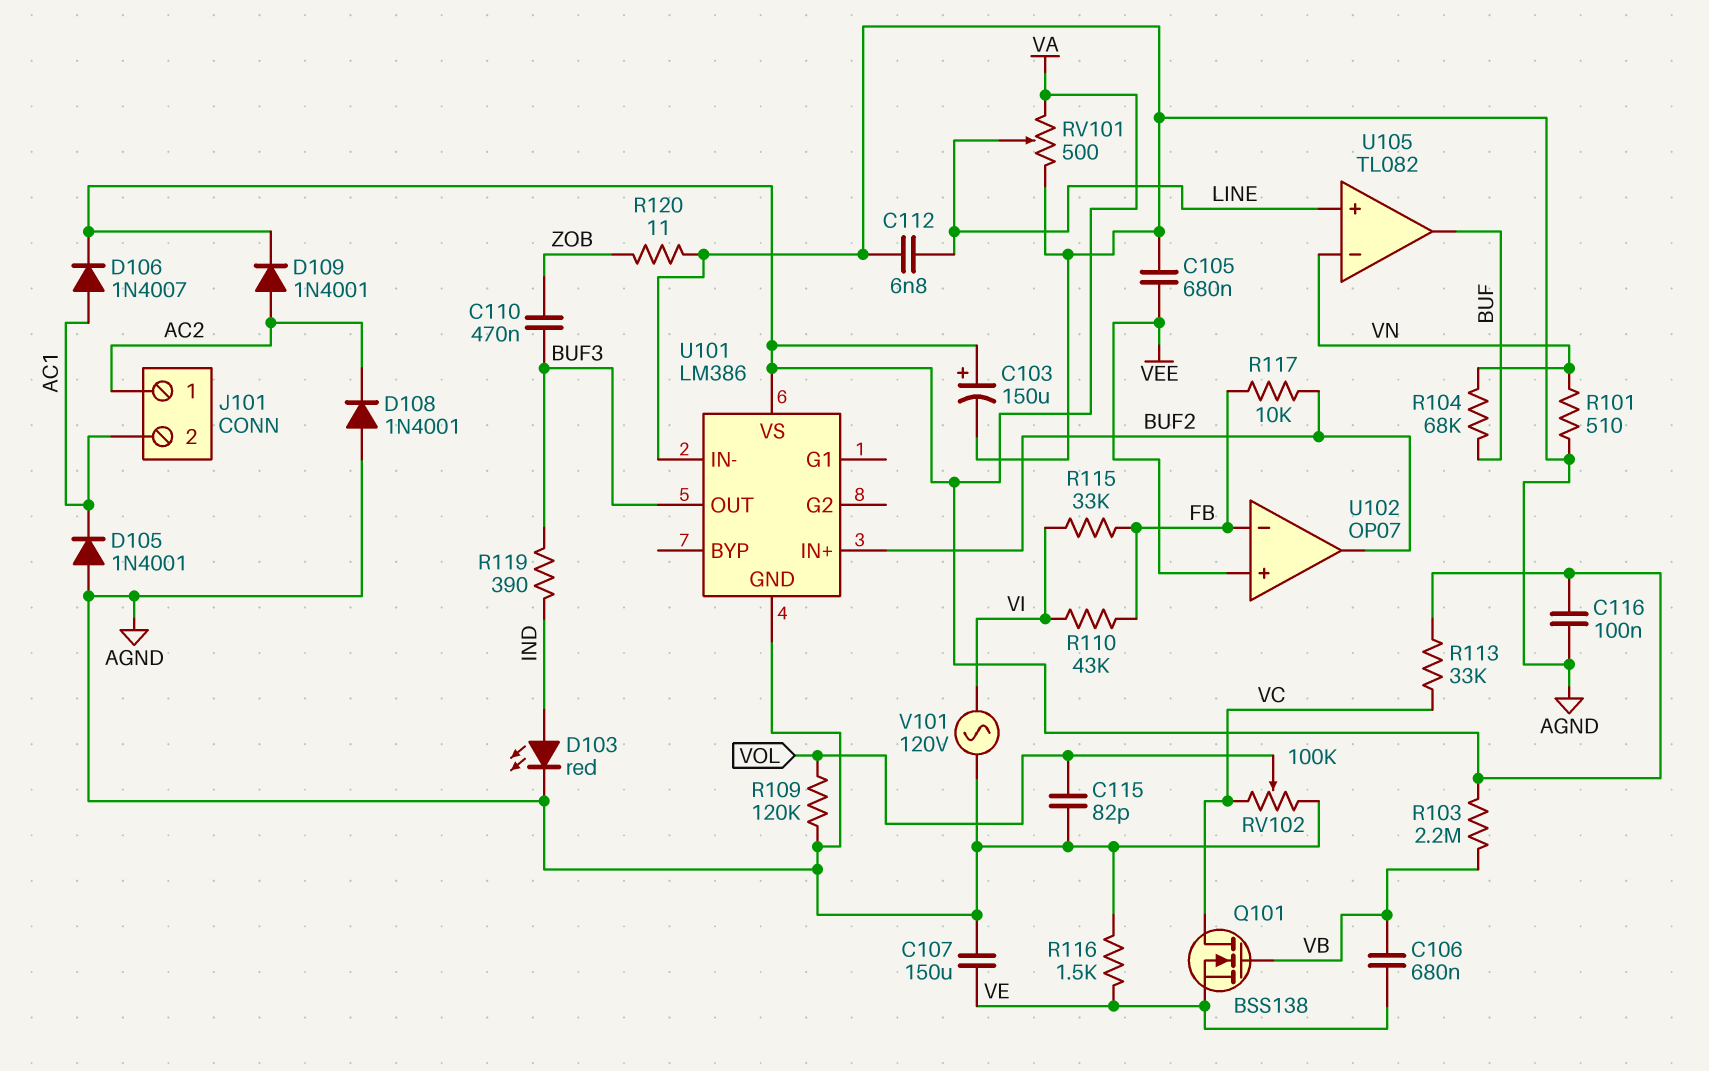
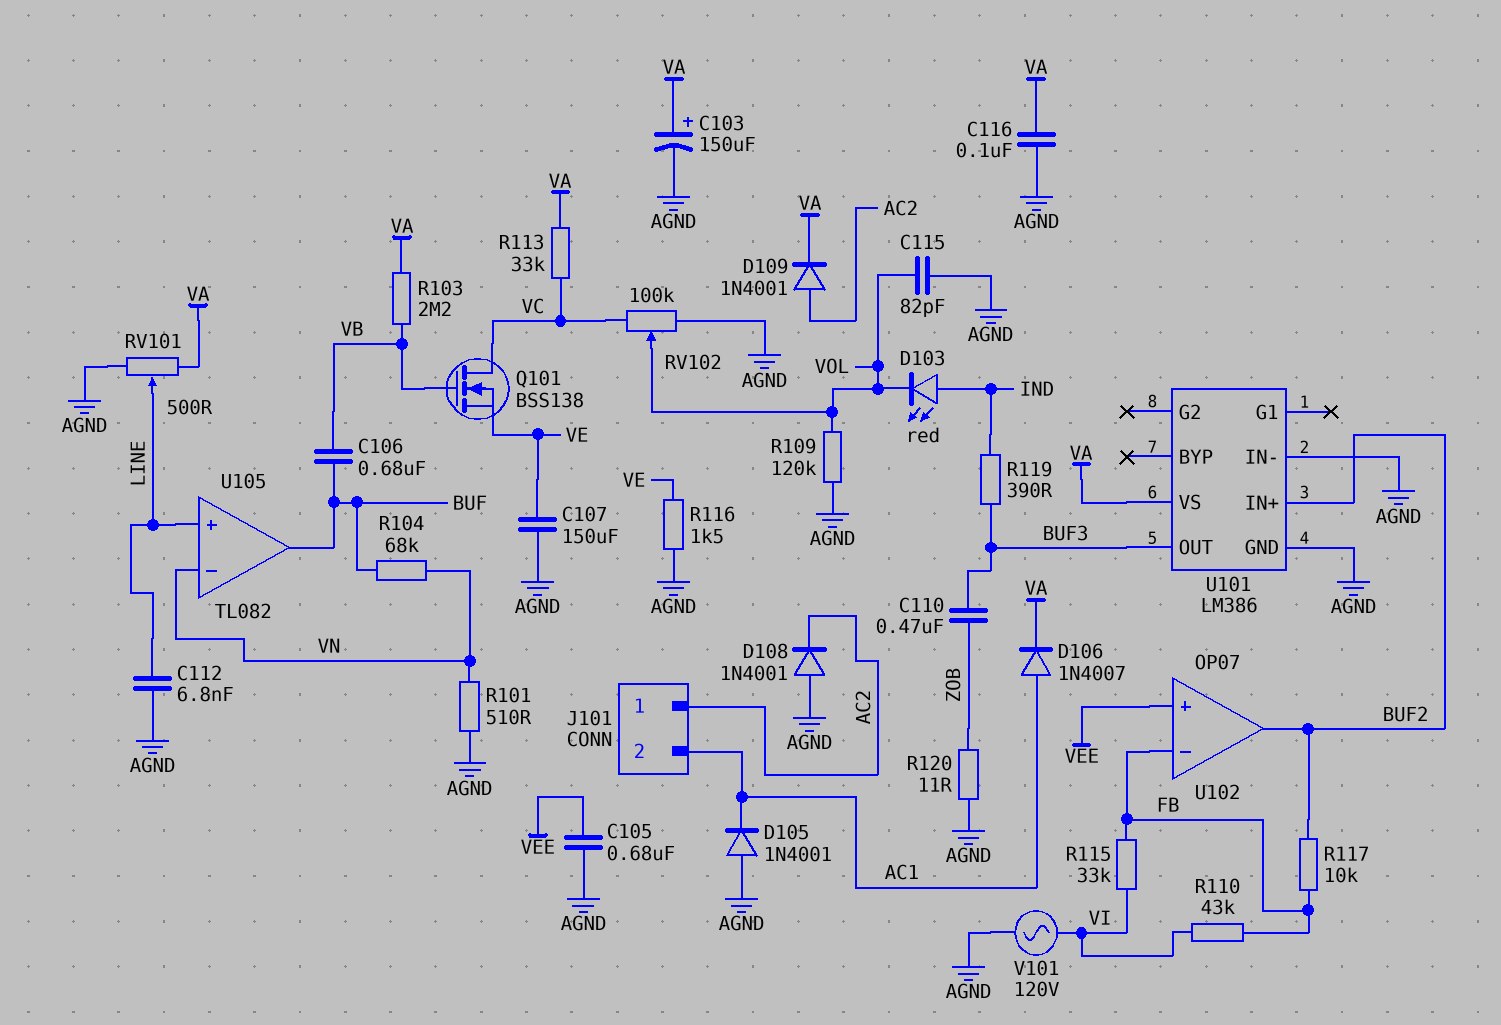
C106: 680nF (VB, VE) -> 680nF (BUF, VB)
D103: LED red (A IND, K AGND) -> LED red (A IND, K VOL)

